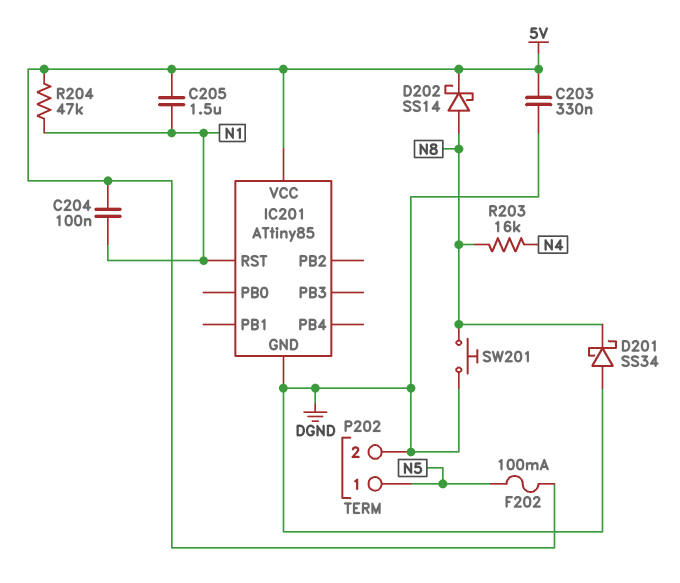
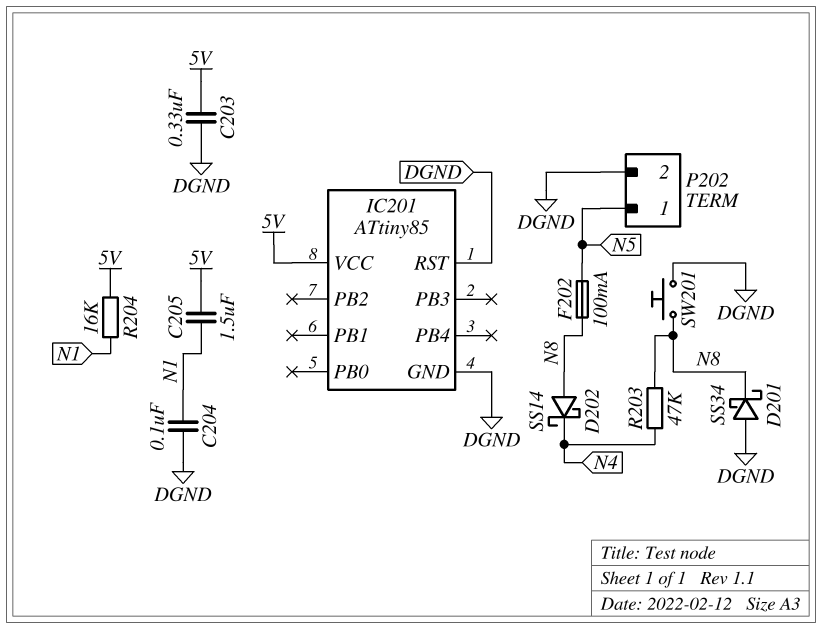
C204: 100nF (5V, N1) -> 100nF (DGND, N1)
D202: schottky SS14 (A N8, K 5V) -> schottky SS14 (A N8, K N4)
F202: 100mA (5V, N5) -> 100mA (N5, N8)
IC201 pin RST: N1 -> DGND
R203: 16k (N4, N8) -> 47k (N4, N8)
R204: 47k (5V, N1) -> 16k (5V, N1)

